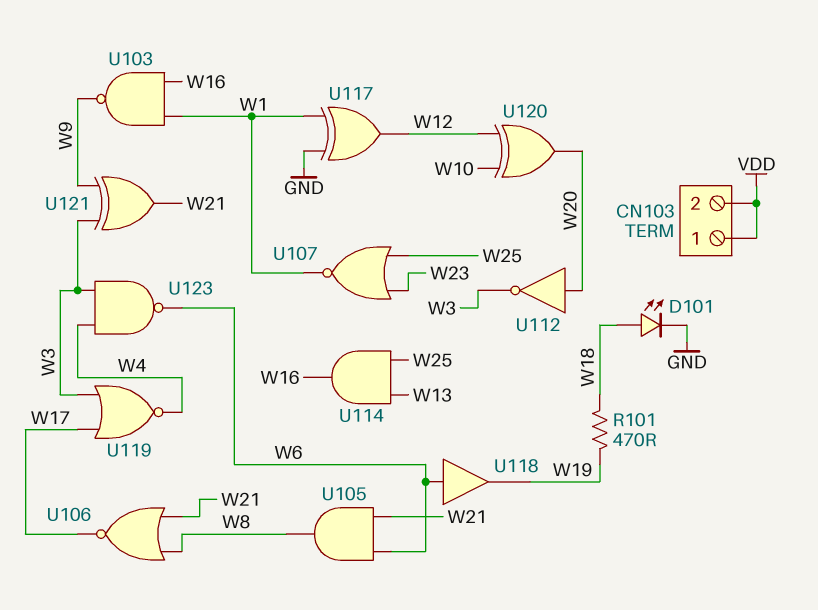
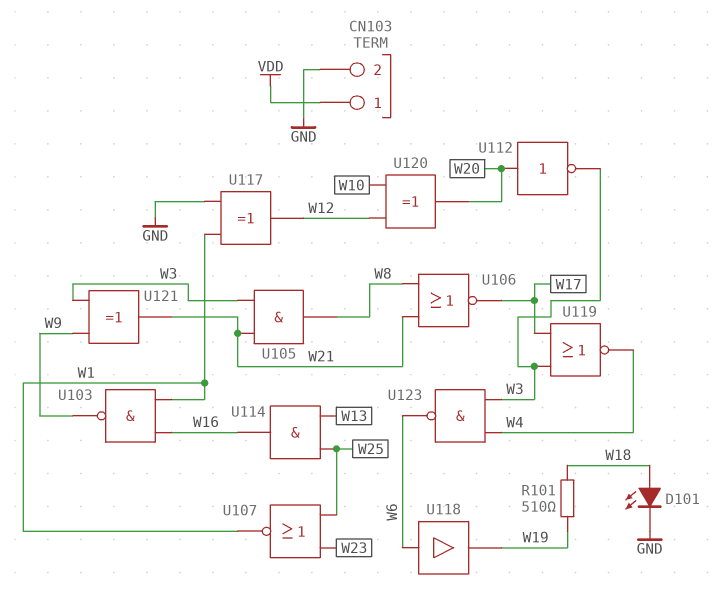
CN103 pin 2: VDD -> GND
R101: 470 (W18, W19) -> 510 (W18, W19)
U105: AND (in W6, in W21, out W8) -> AND (in W3, in W21, out W8)

